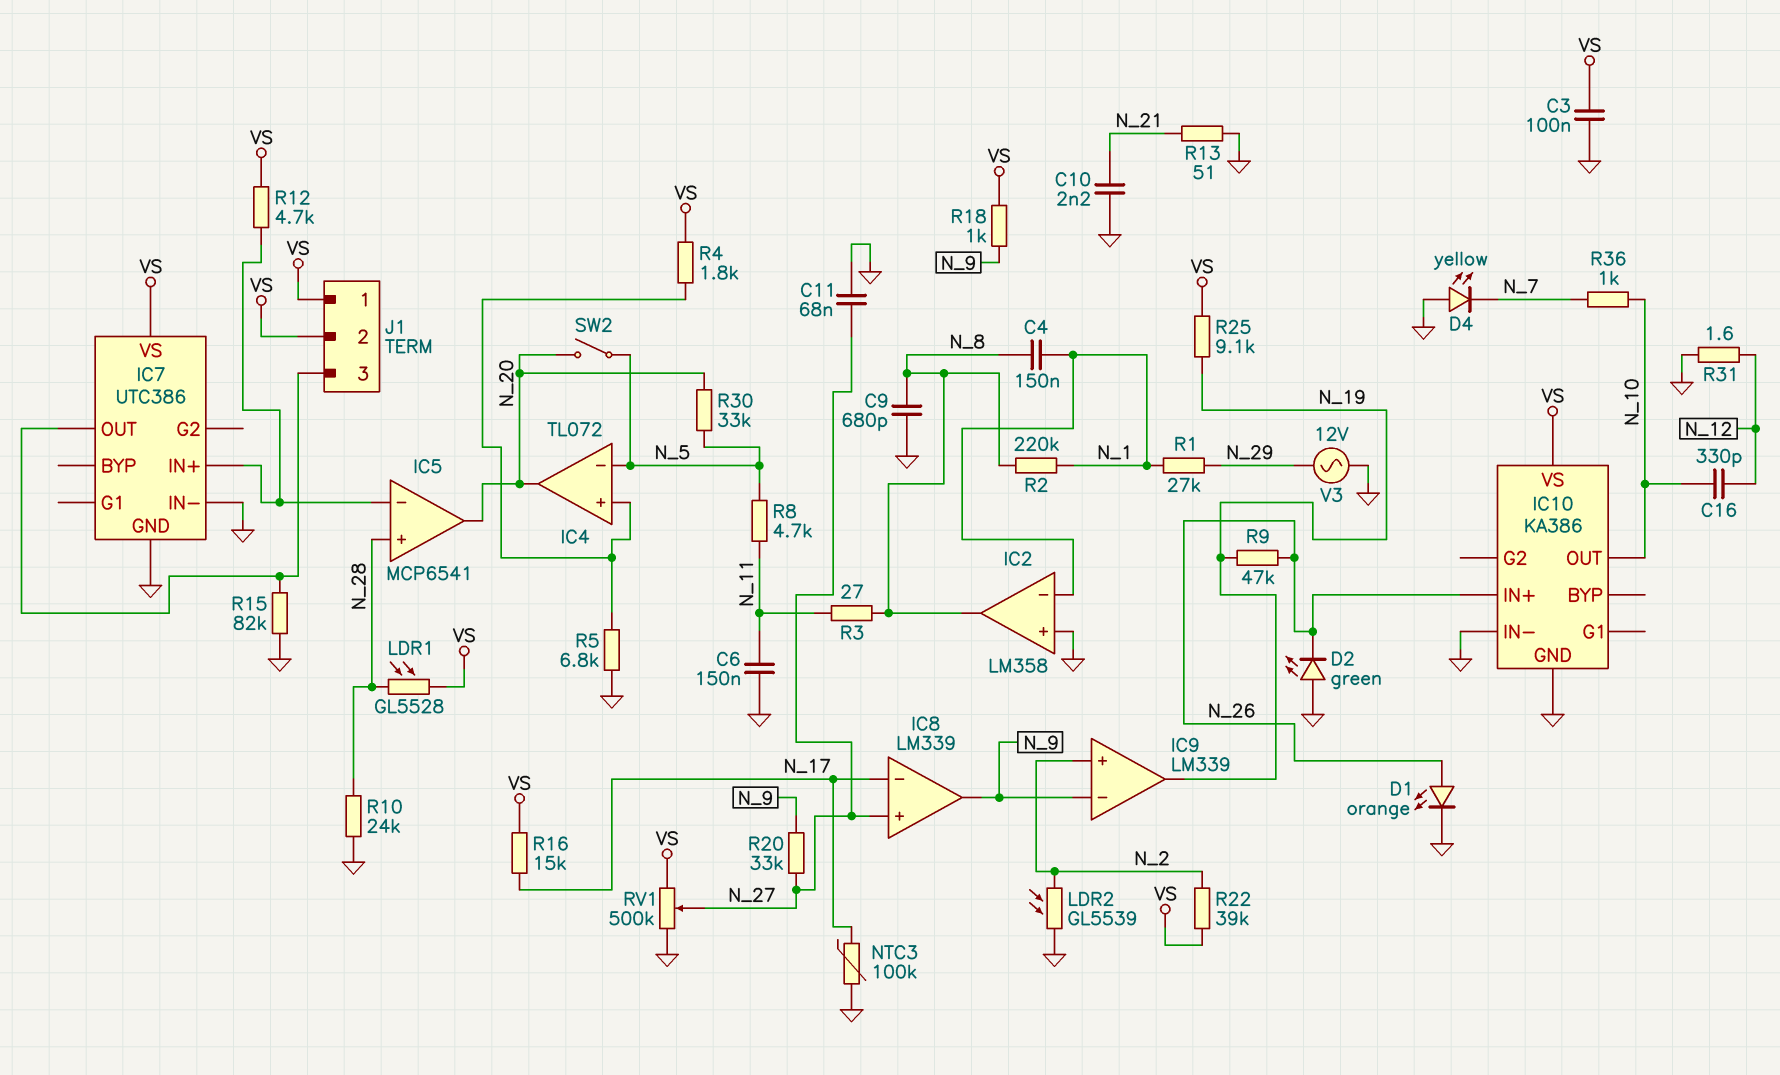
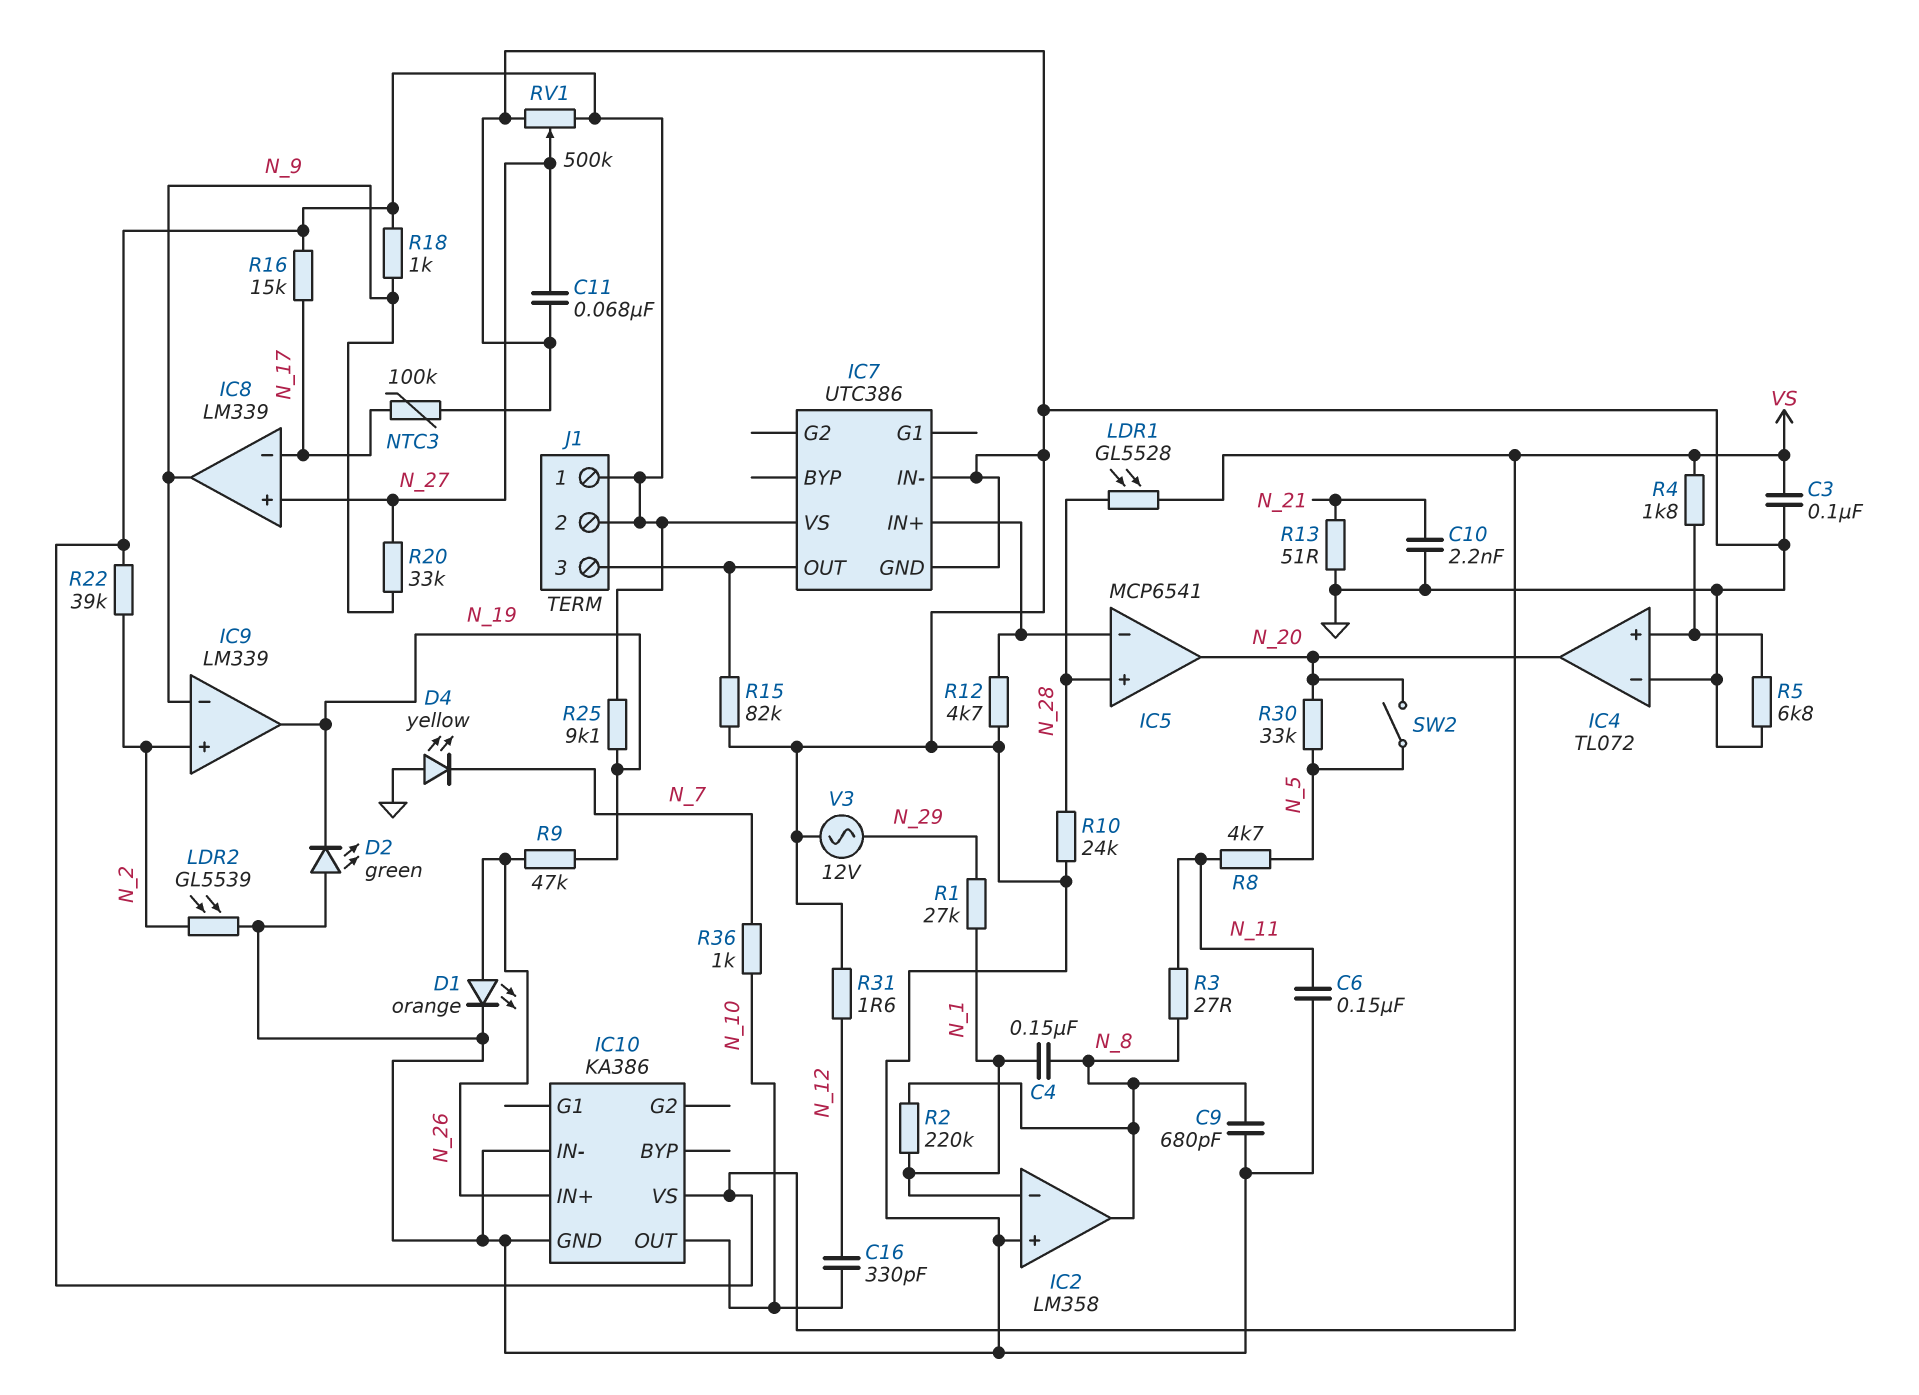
D2: LED green (A GND, K N_26) -> LED green (A GND, K N_19)
IC4 pin in-: N_5 -> GND
R12: 4.7k (IC5/in-, VS) -> 4.7k (GND, IC5/in-)

